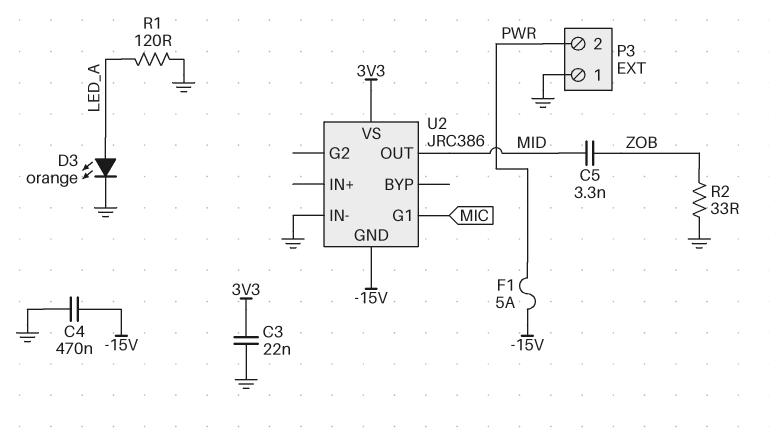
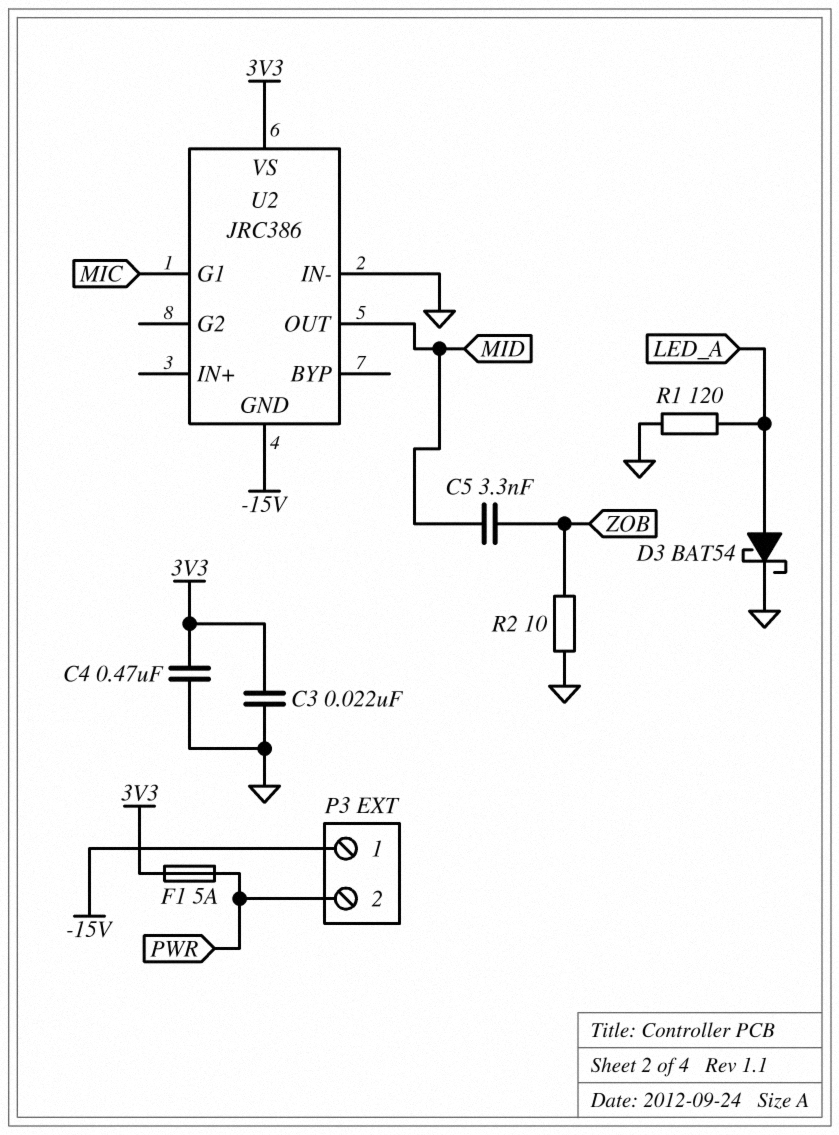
C4: 470nF (-15V, GND) -> 470nF (3V3, GND)
D3: LED orange (A LED_A, K GND) -> schottky BAT54 (A LED_A, K GND)
F1: 5A (-15V, PWR) -> 5A (3V3, PWR)
P3 pin 1: GND -> -15V
R2: 33 (GND, ZOB) -> 10 (GND, ZOB)

